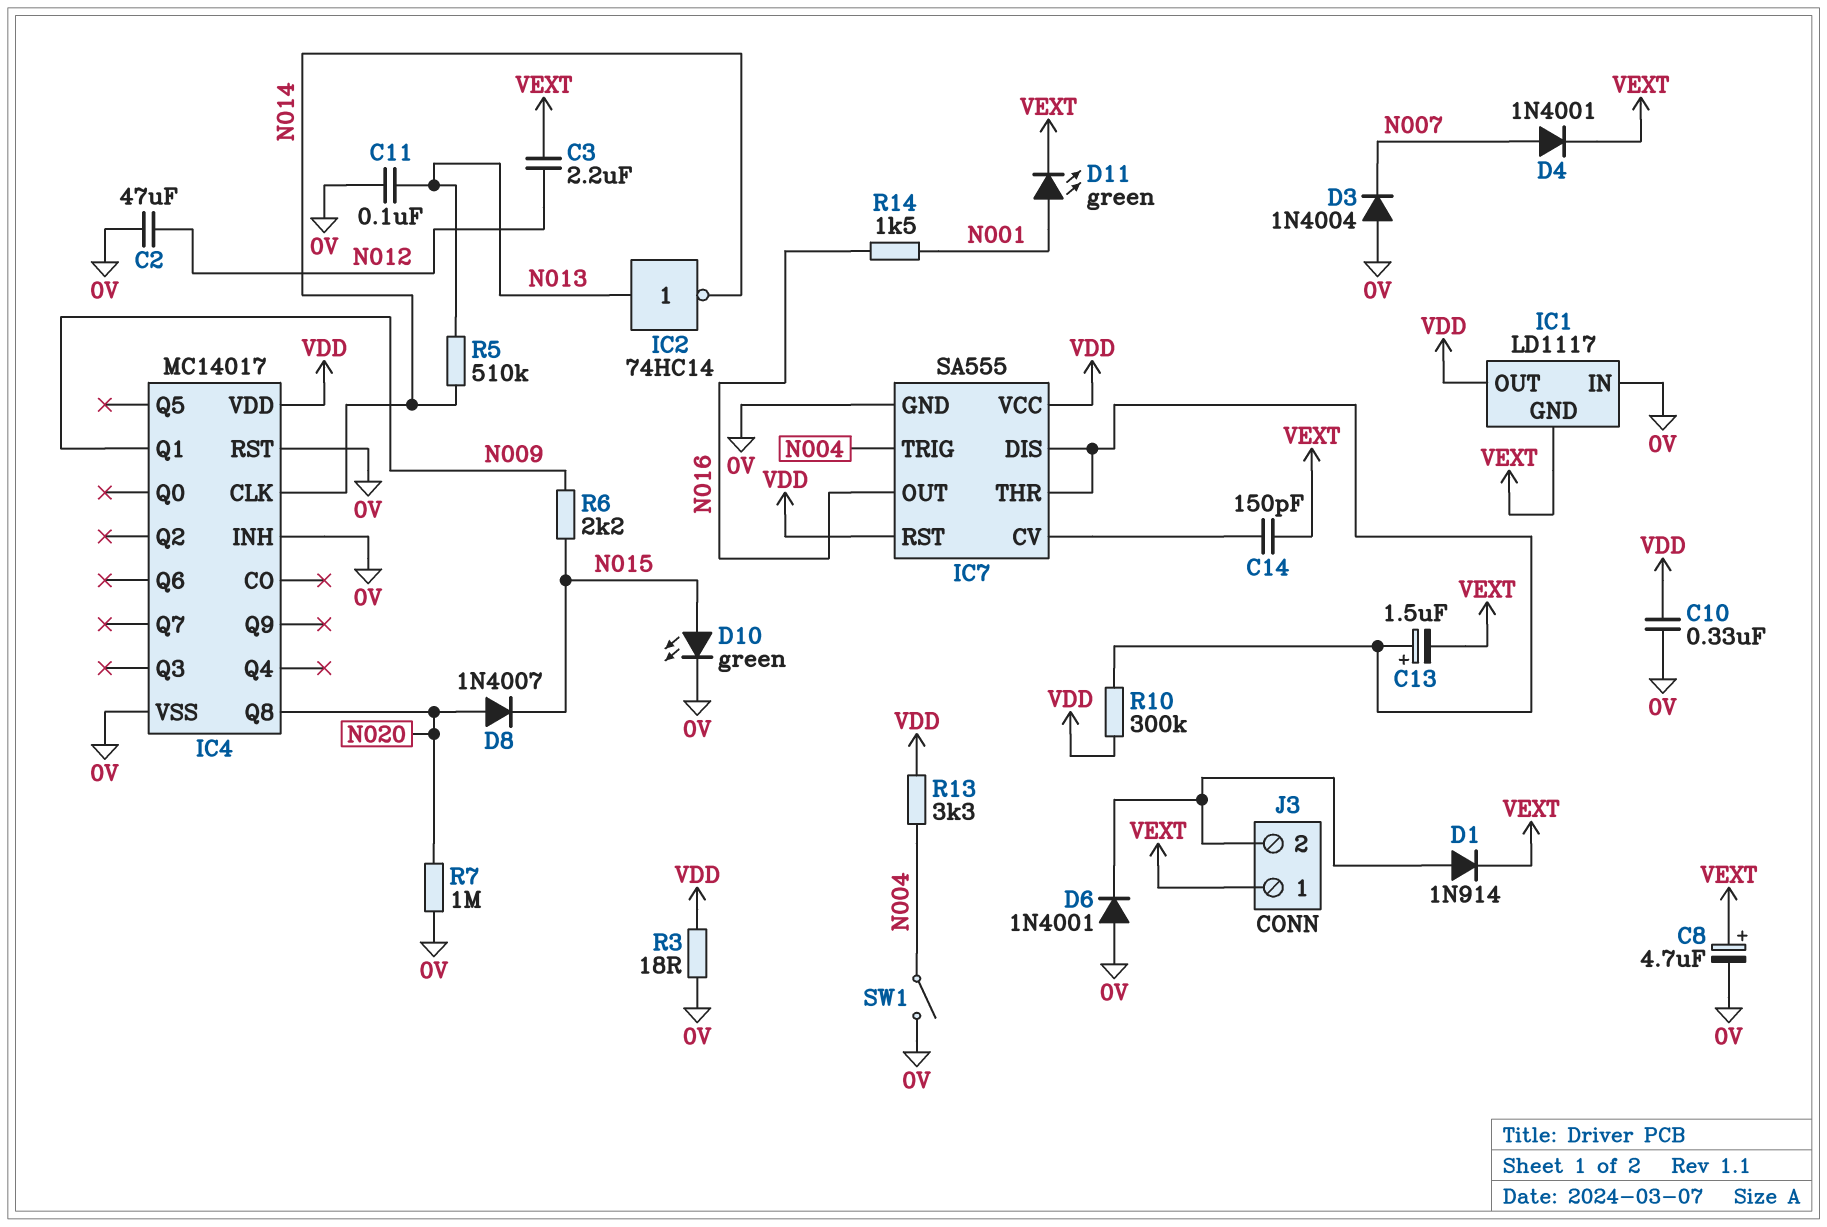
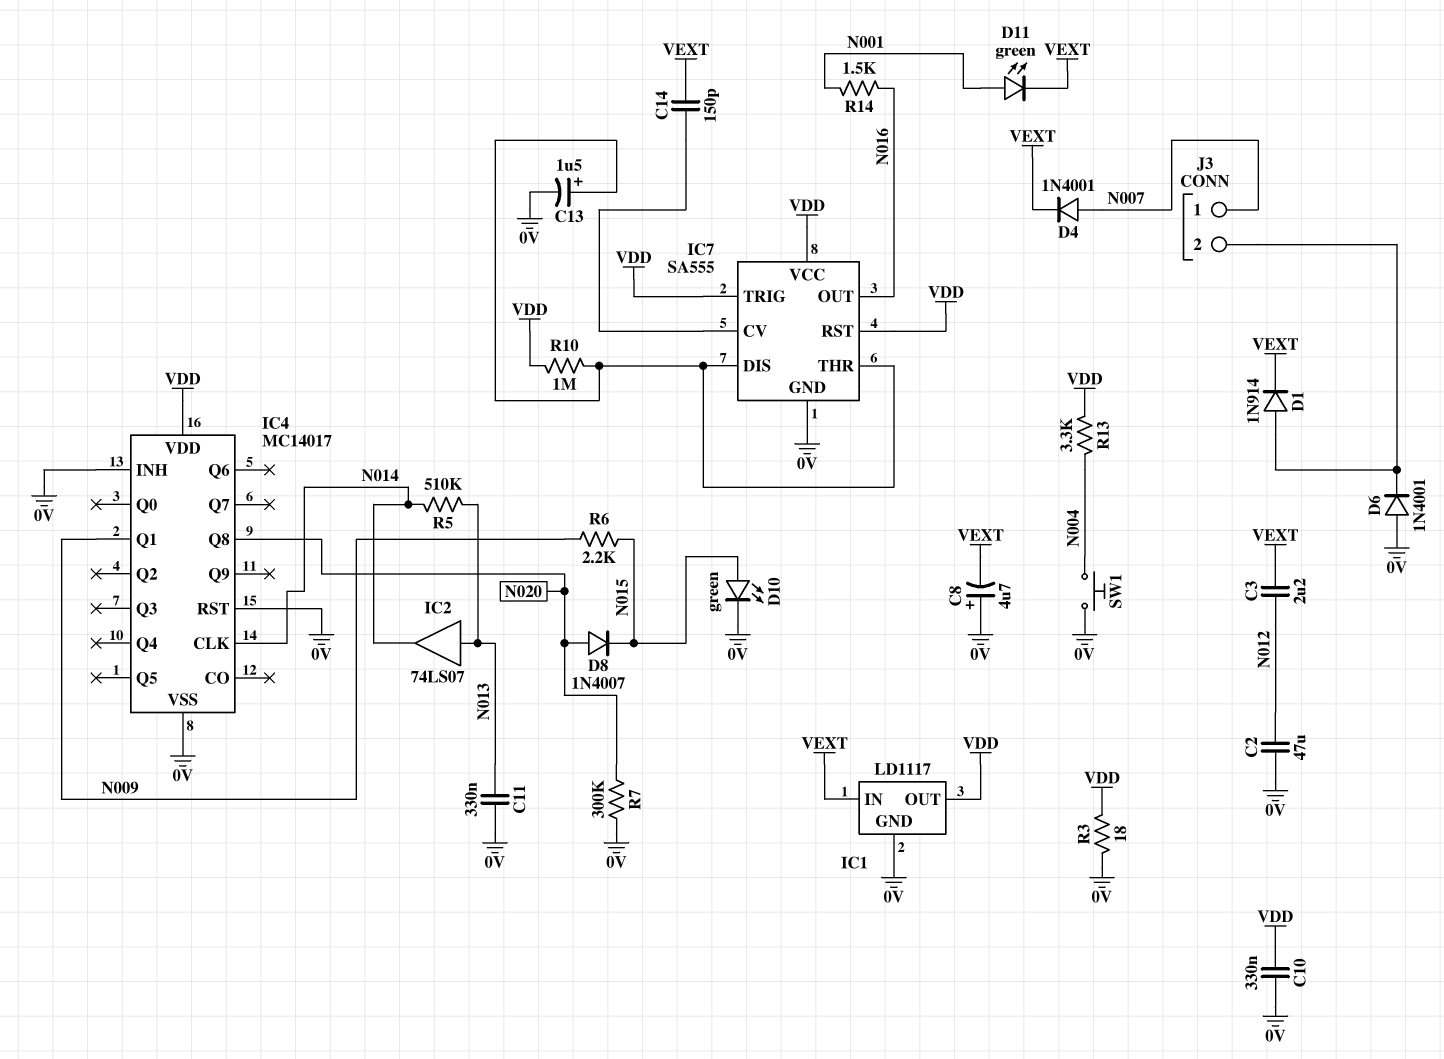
C8: 4.7uF (plus VEXT, minus 0V) -> 4.7uF (plus 0V, minus VEXT)
C11: 100nF (0V, N013) -> 330nF (0V, N013)
C13: 1.5uF (plus IC7/DIS, minus VEXT) -> 1.5uF (plus IC7/DIS, minus 0V)
D3: diode 1N4004 (A 0V, K N007) -> none
IC1 pin GND: VEXT -> 0V
IC1 pin IN: 0V -> VEXT
IC2: NOT 74HC14 (in N013, out N014) -> buffer 74LS07 (in N013, out N014)
IC7 pin TRIG: N004 -> VDD
J3 pin 1: VEXT -> N007
R7: 1M (0V, N020) -> 300k (0V, N020)
R10: 300k (IC7/DIS, VDD) -> 1M (IC7/DIS, VDD)
SW1: switch (0V, N004) -> button (0V, N004)

